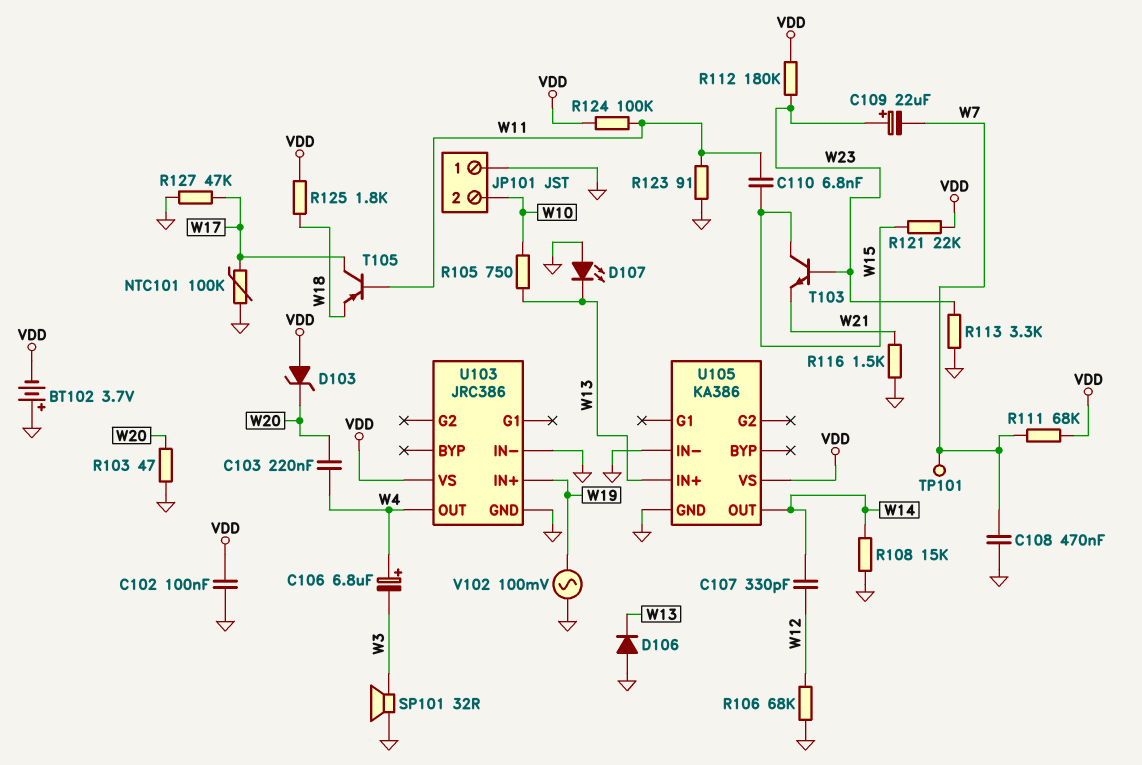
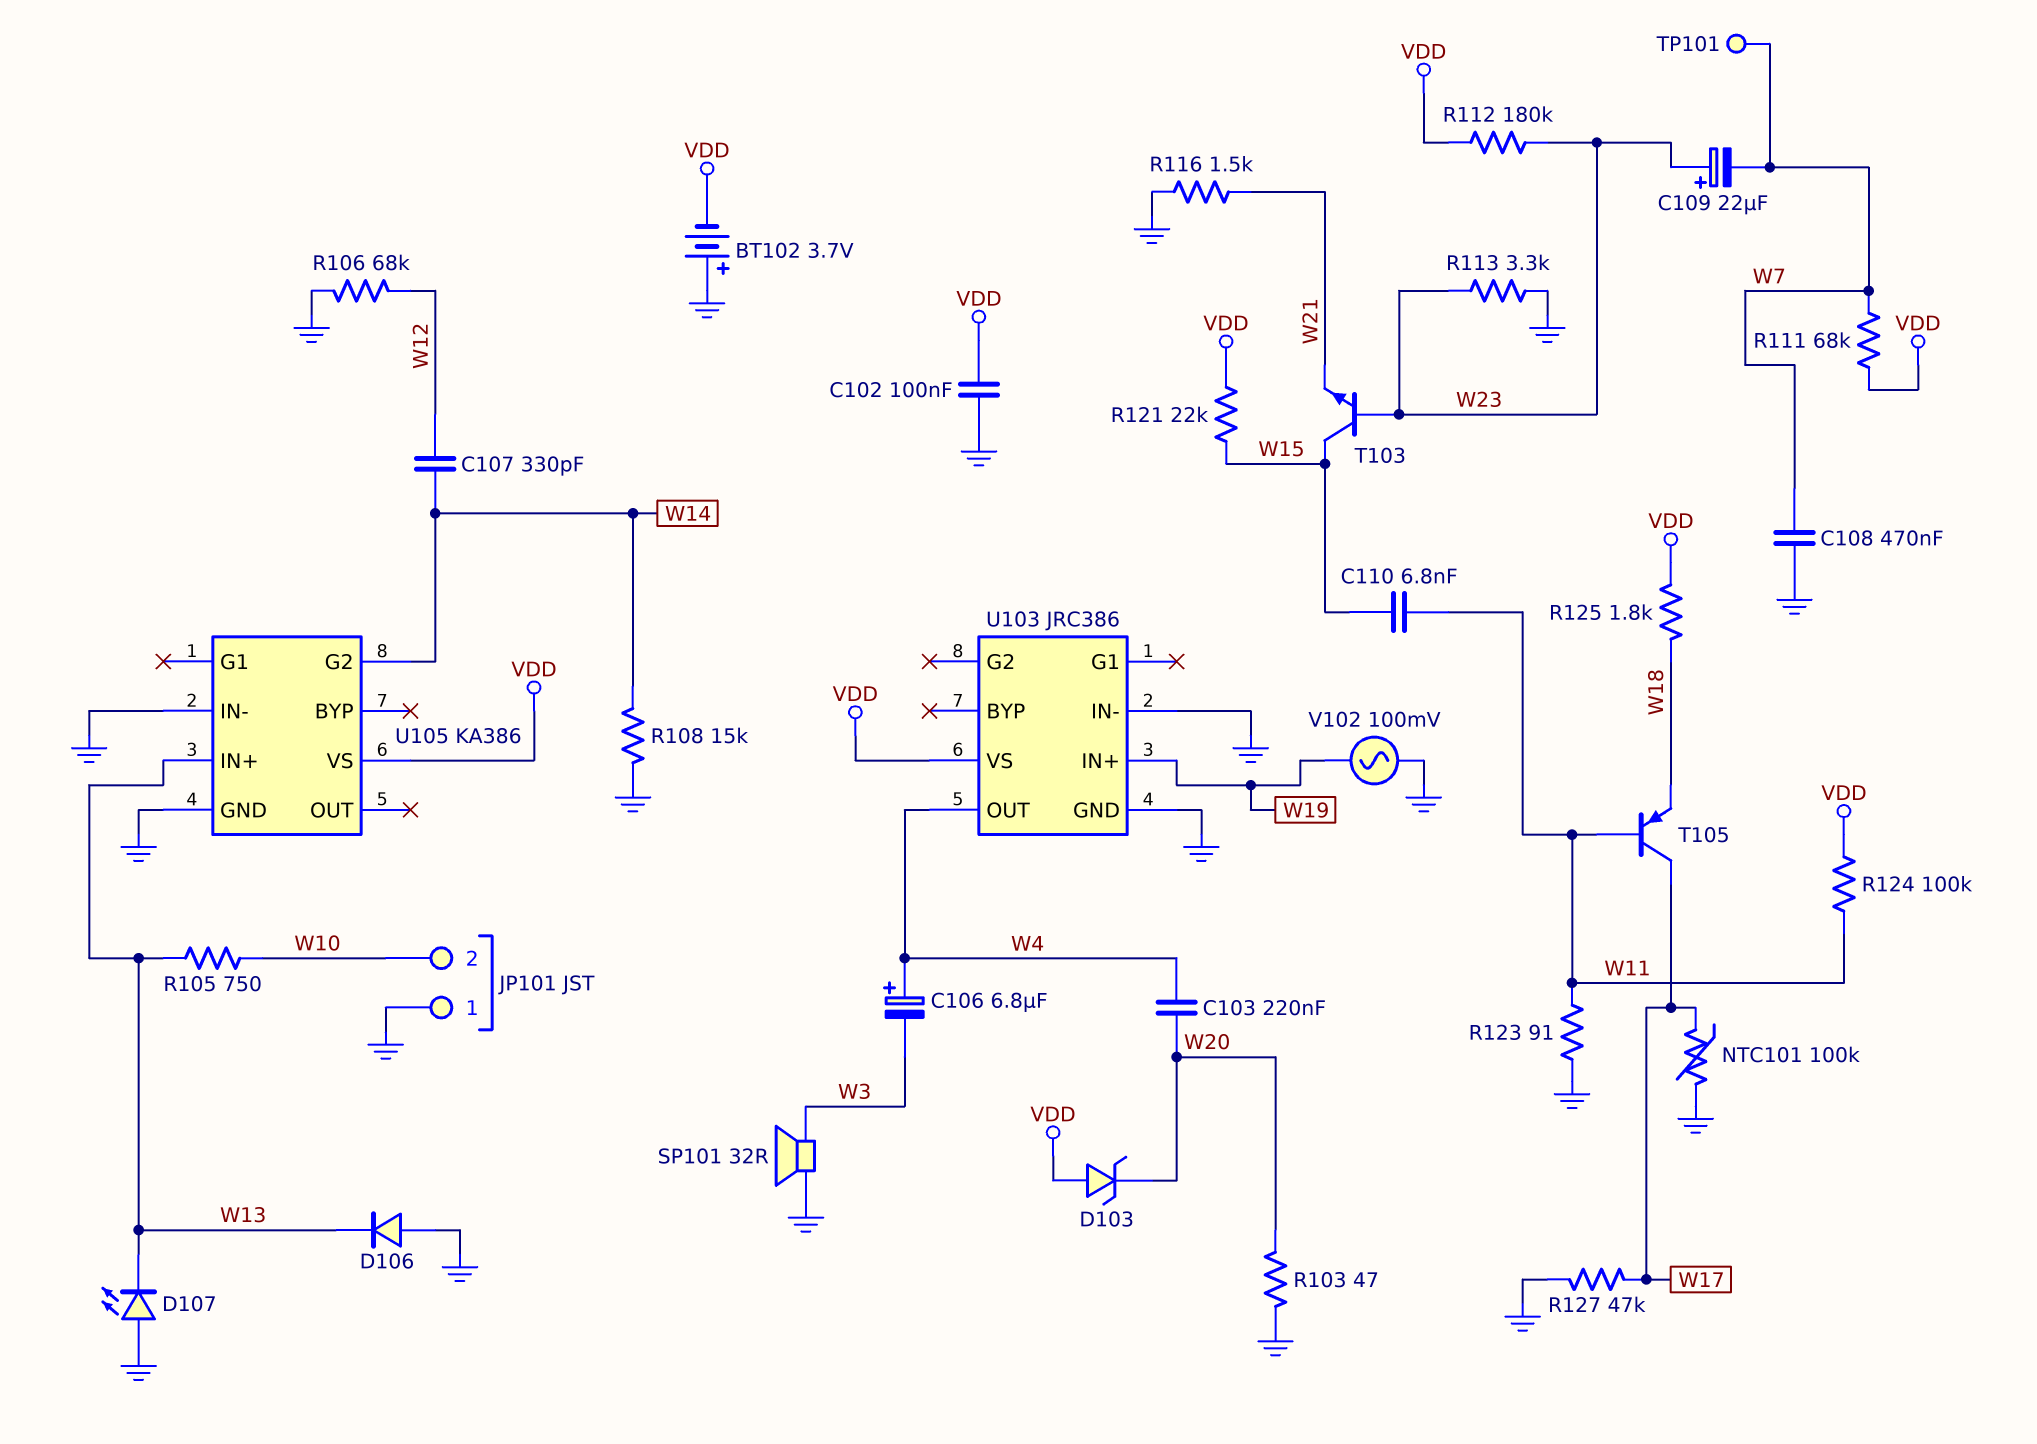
U105 pin G2: none -> W14
U105 pin OUT: W14 -> none

